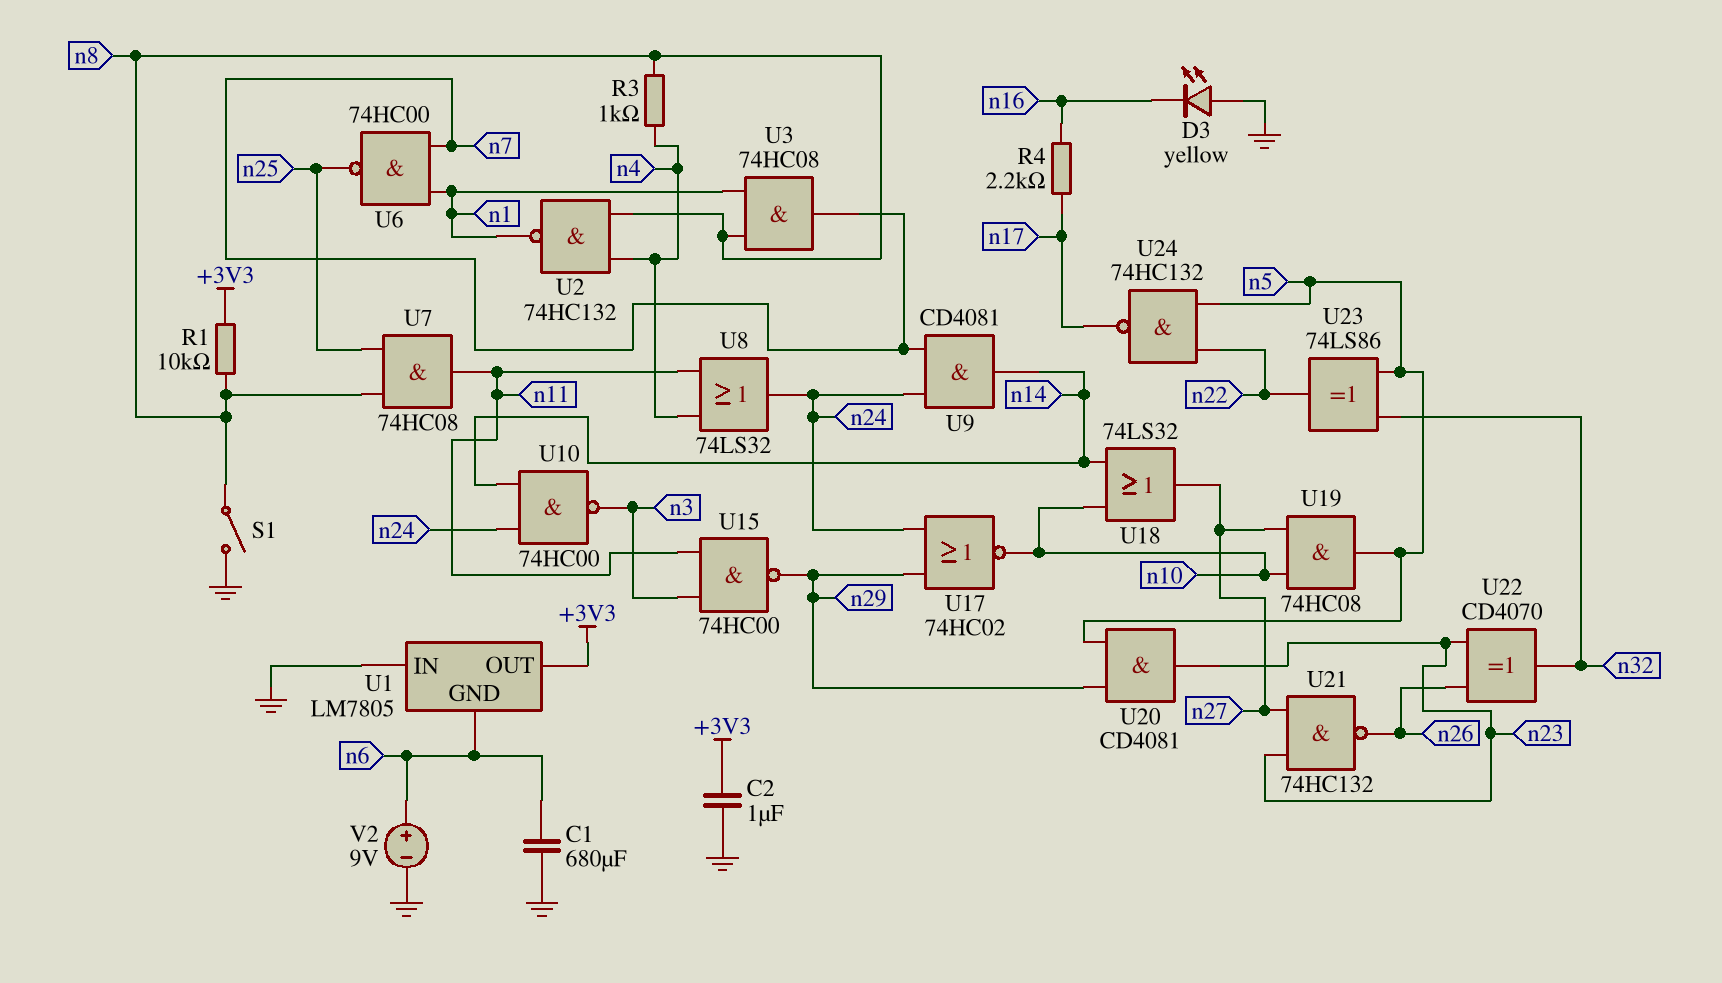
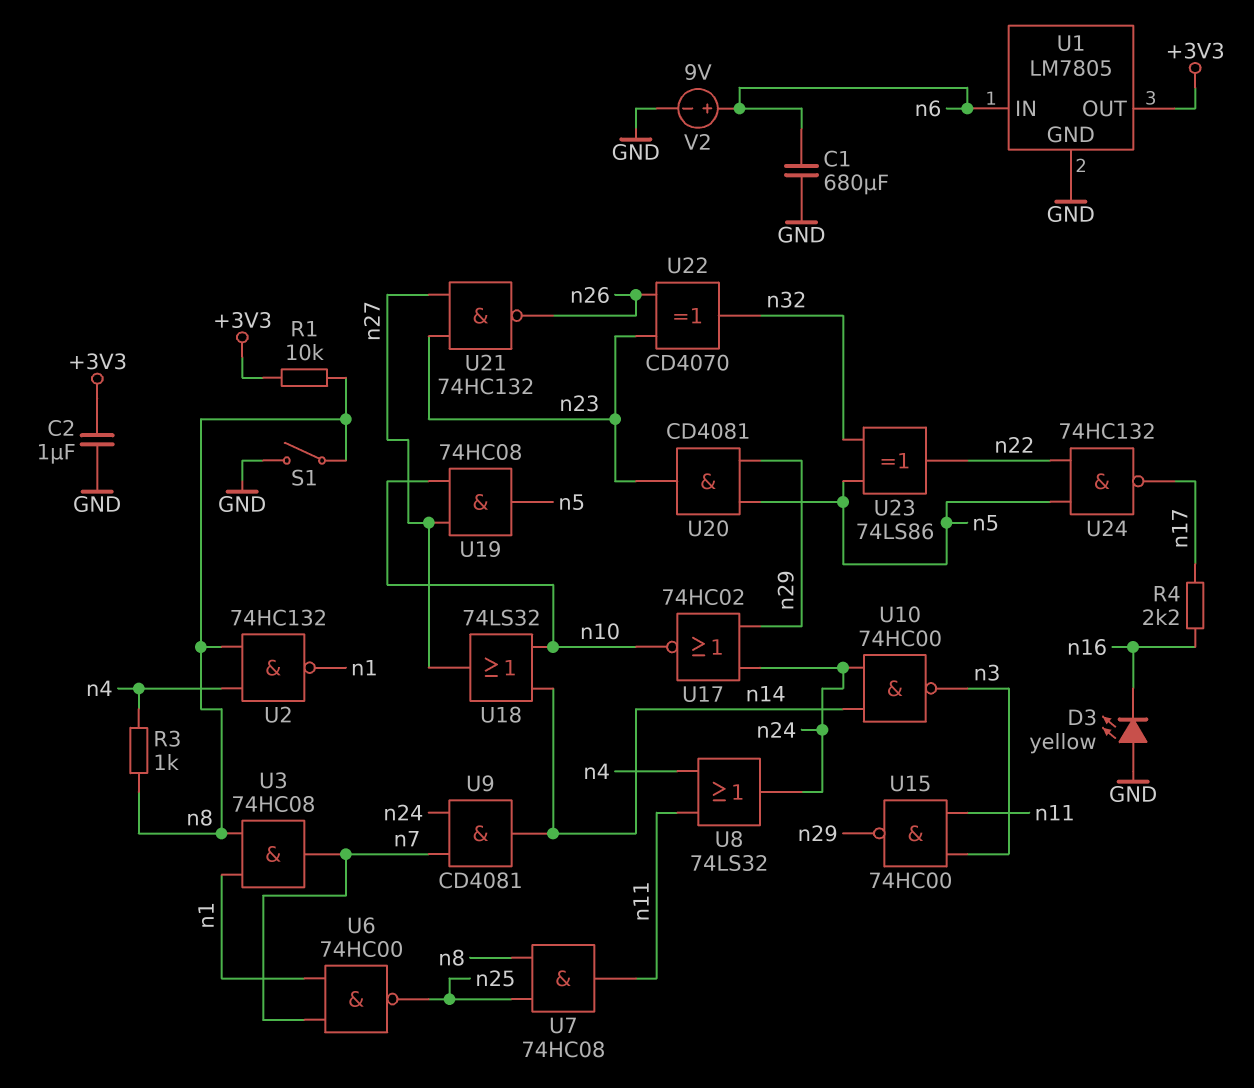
U1 pin GND: n6 -> GND
U1 pin IN: GND -> n6

